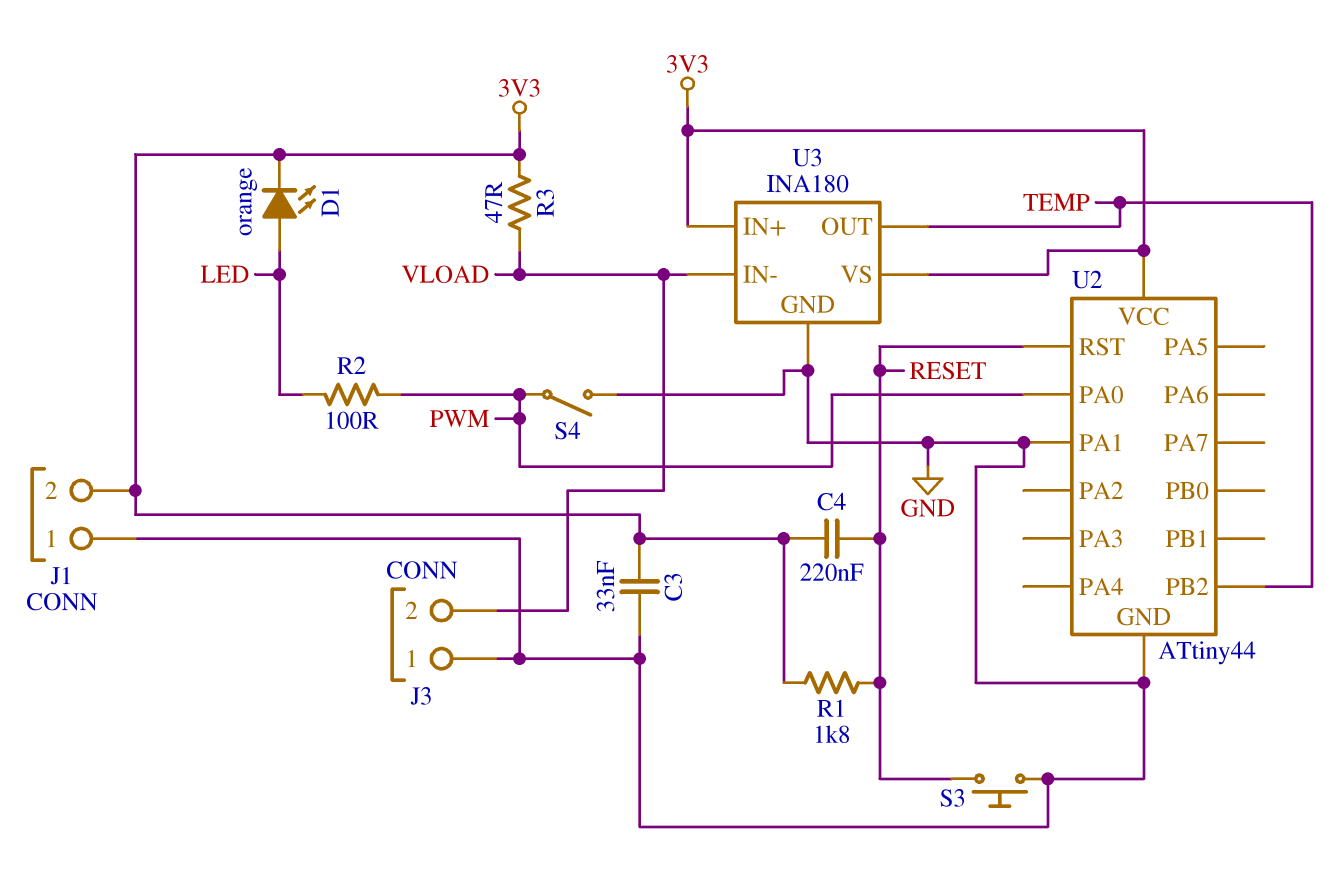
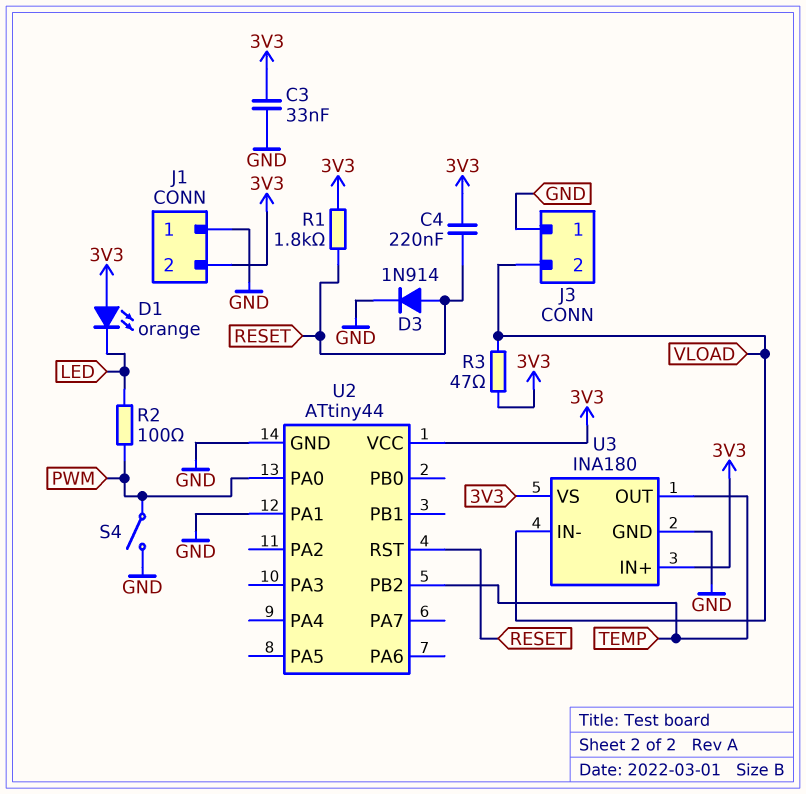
D1: LED orange (A LED, K 3V3) -> LED orange (A 3V3, K LED)
D3: none -> diode 1N914 (A RESET, K GND)
S3: button (GND, RESET) -> none

